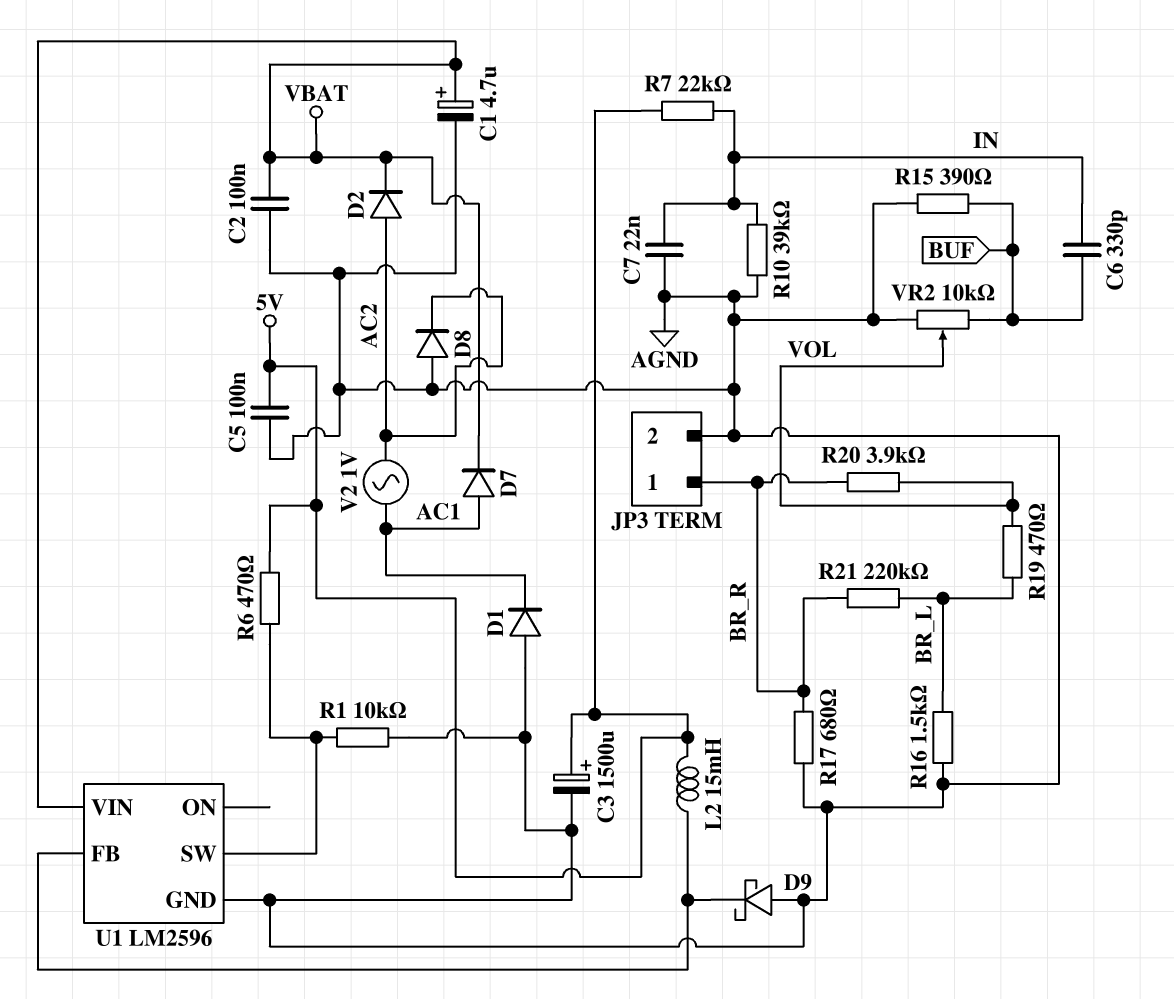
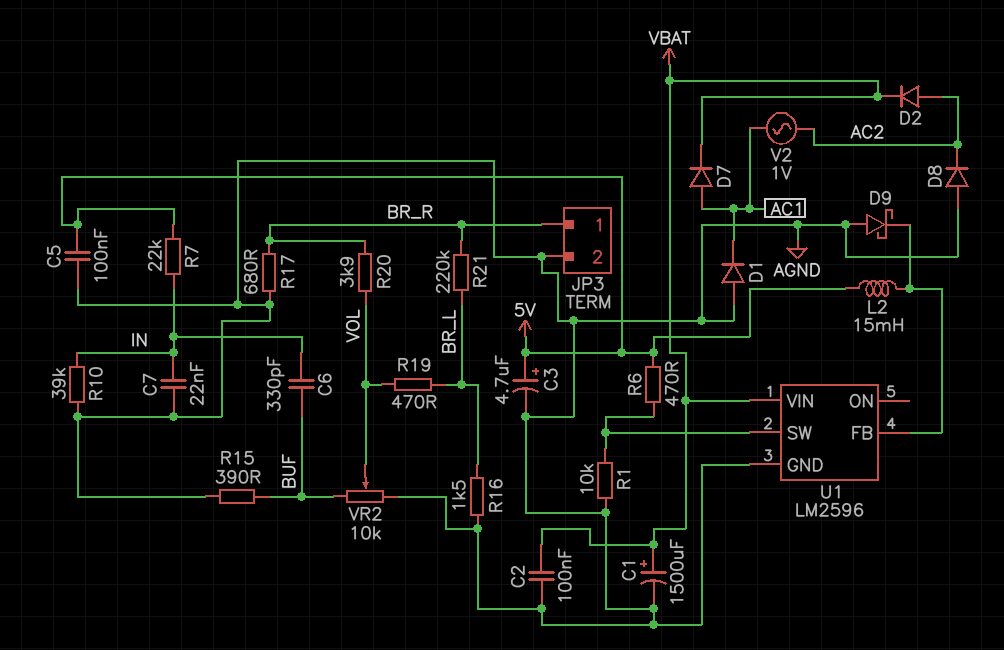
C1: 4.7uF (plus VBAT, minus AGND) -> 1500uF (plus VBAT, minus AGND)
C3: 1500uF (plus 5V, minus AGND) -> 4.7uF (plus 5V, minus AGND)

